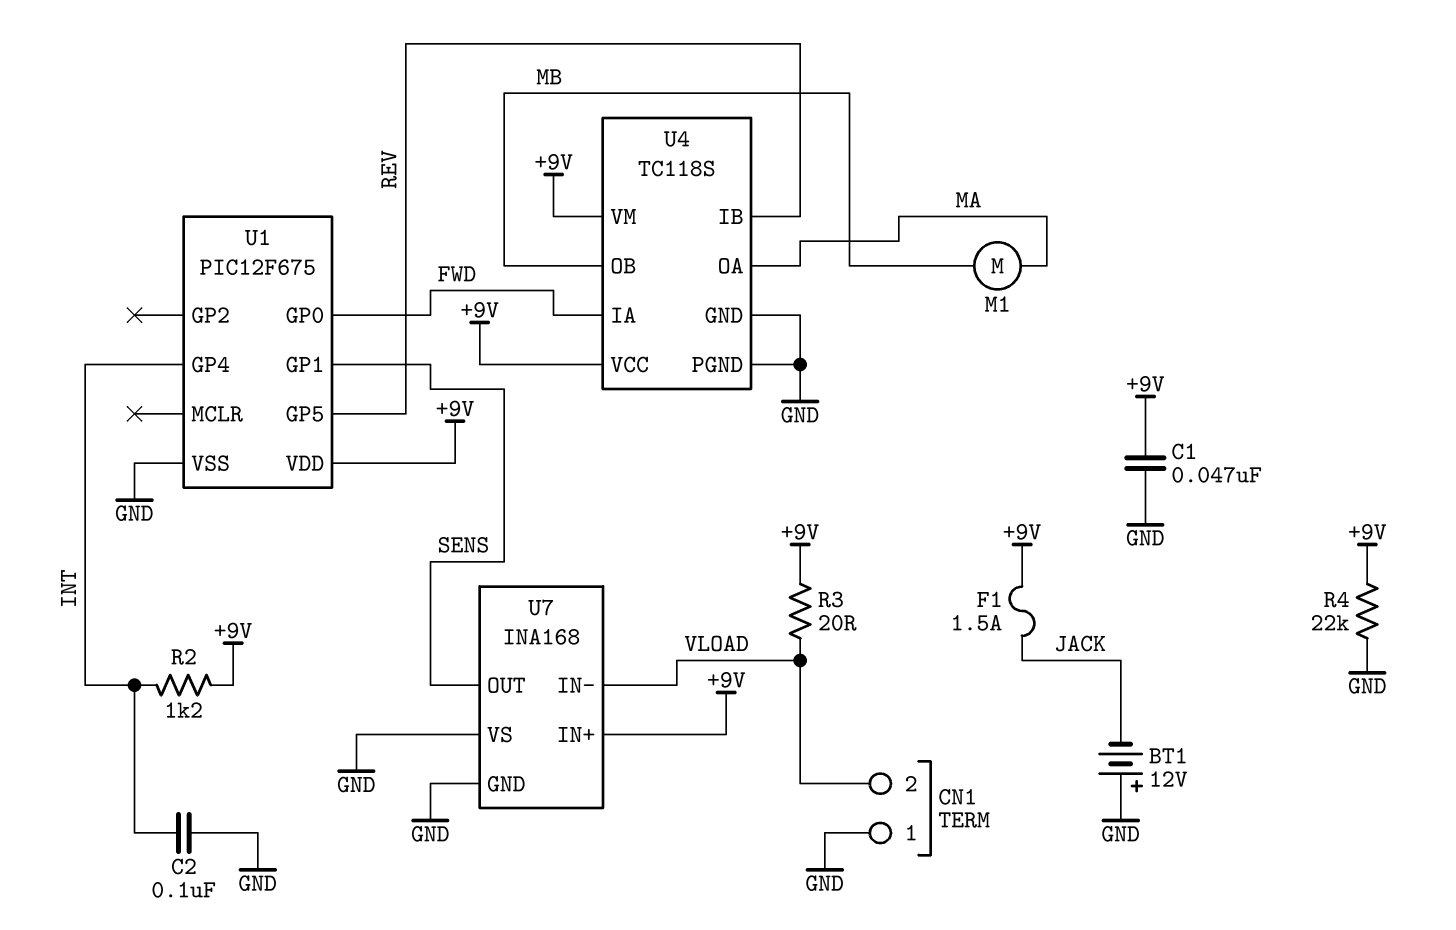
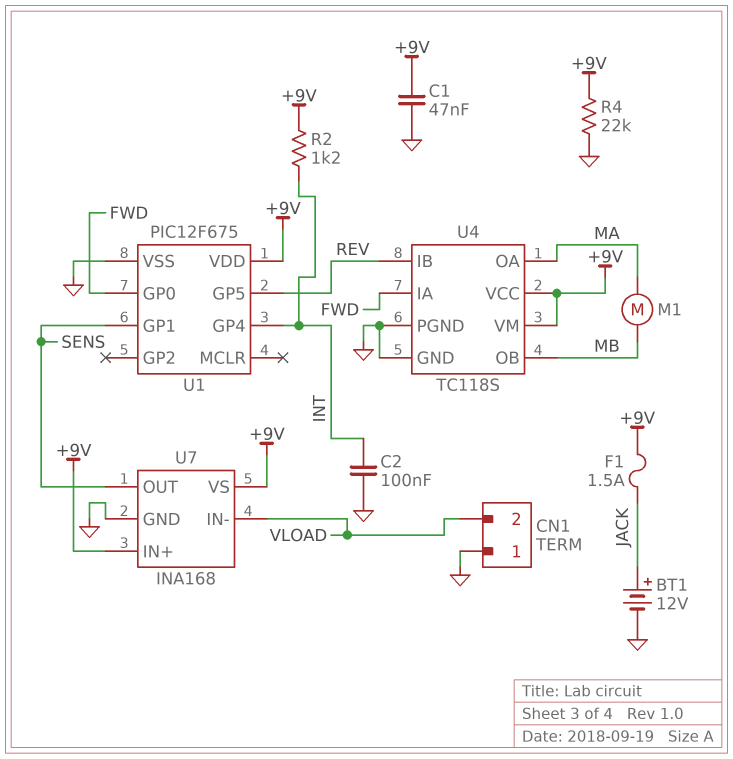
BT1: 12V (plus GND, minus JACK) -> 12V (plus JACK, minus GND)
R3: 20 (+9V, VLOAD) -> none
U7 pin VS: GND -> +9V

